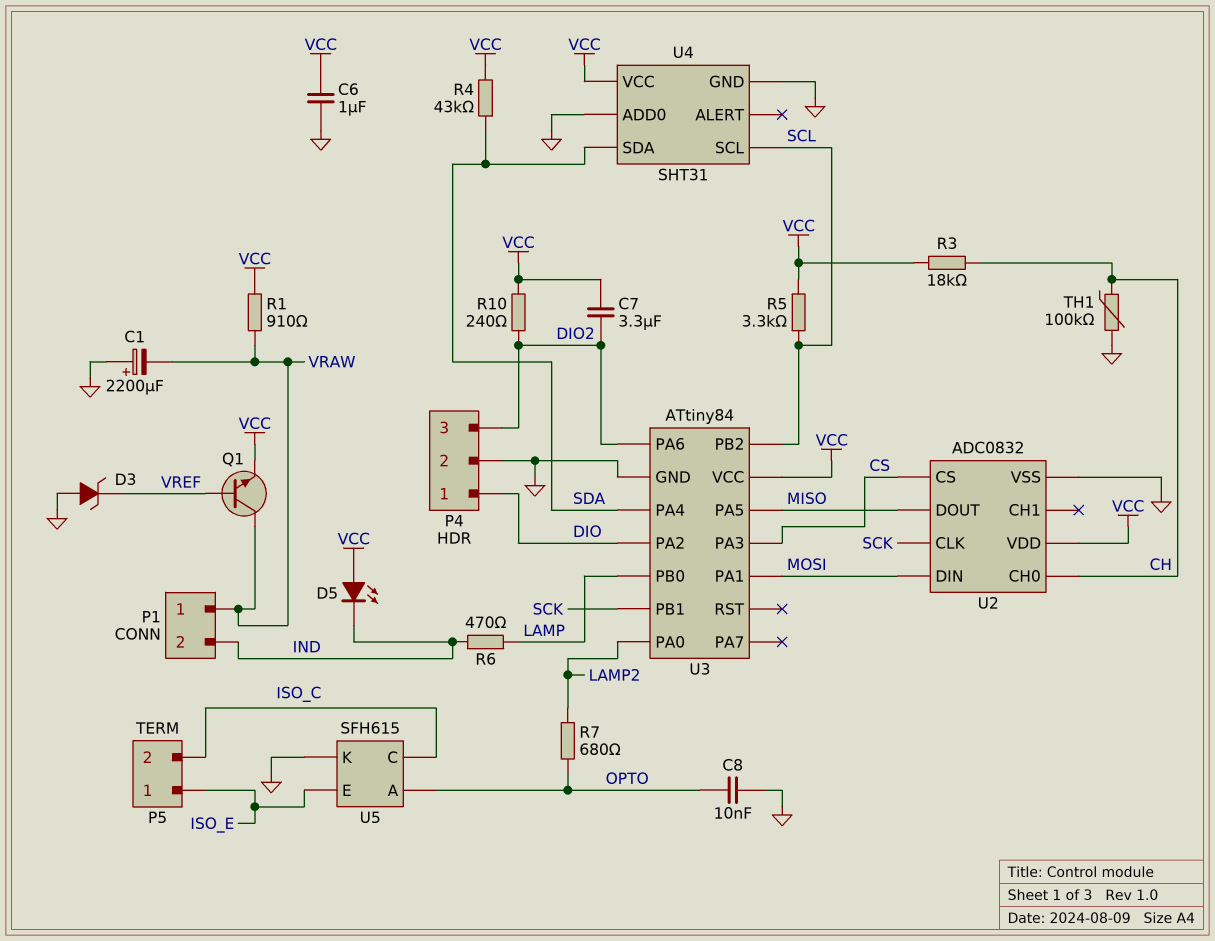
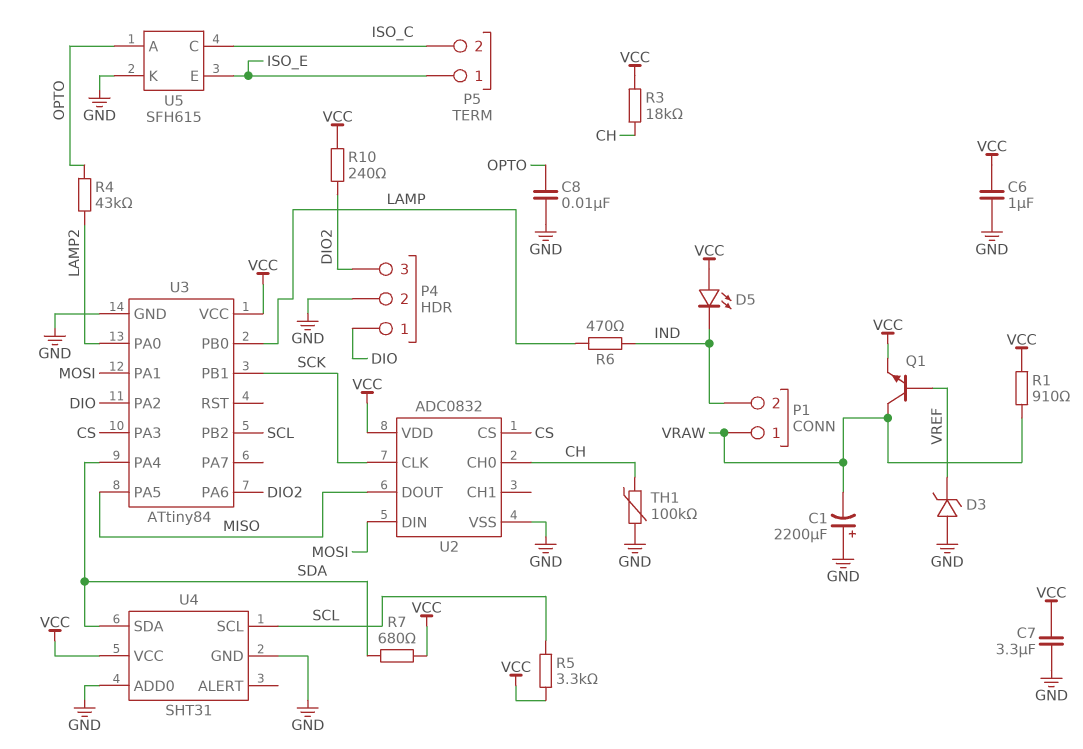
C7: 3.3uF (DIO2, VCC) -> 3.3uF (GND, VCC)
R4: 43k (SDA, VCC) -> 43k (LAMP2, OPTO)
R7: 680 (LAMP2, OPTO) -> 680 (SDA, VCC)

